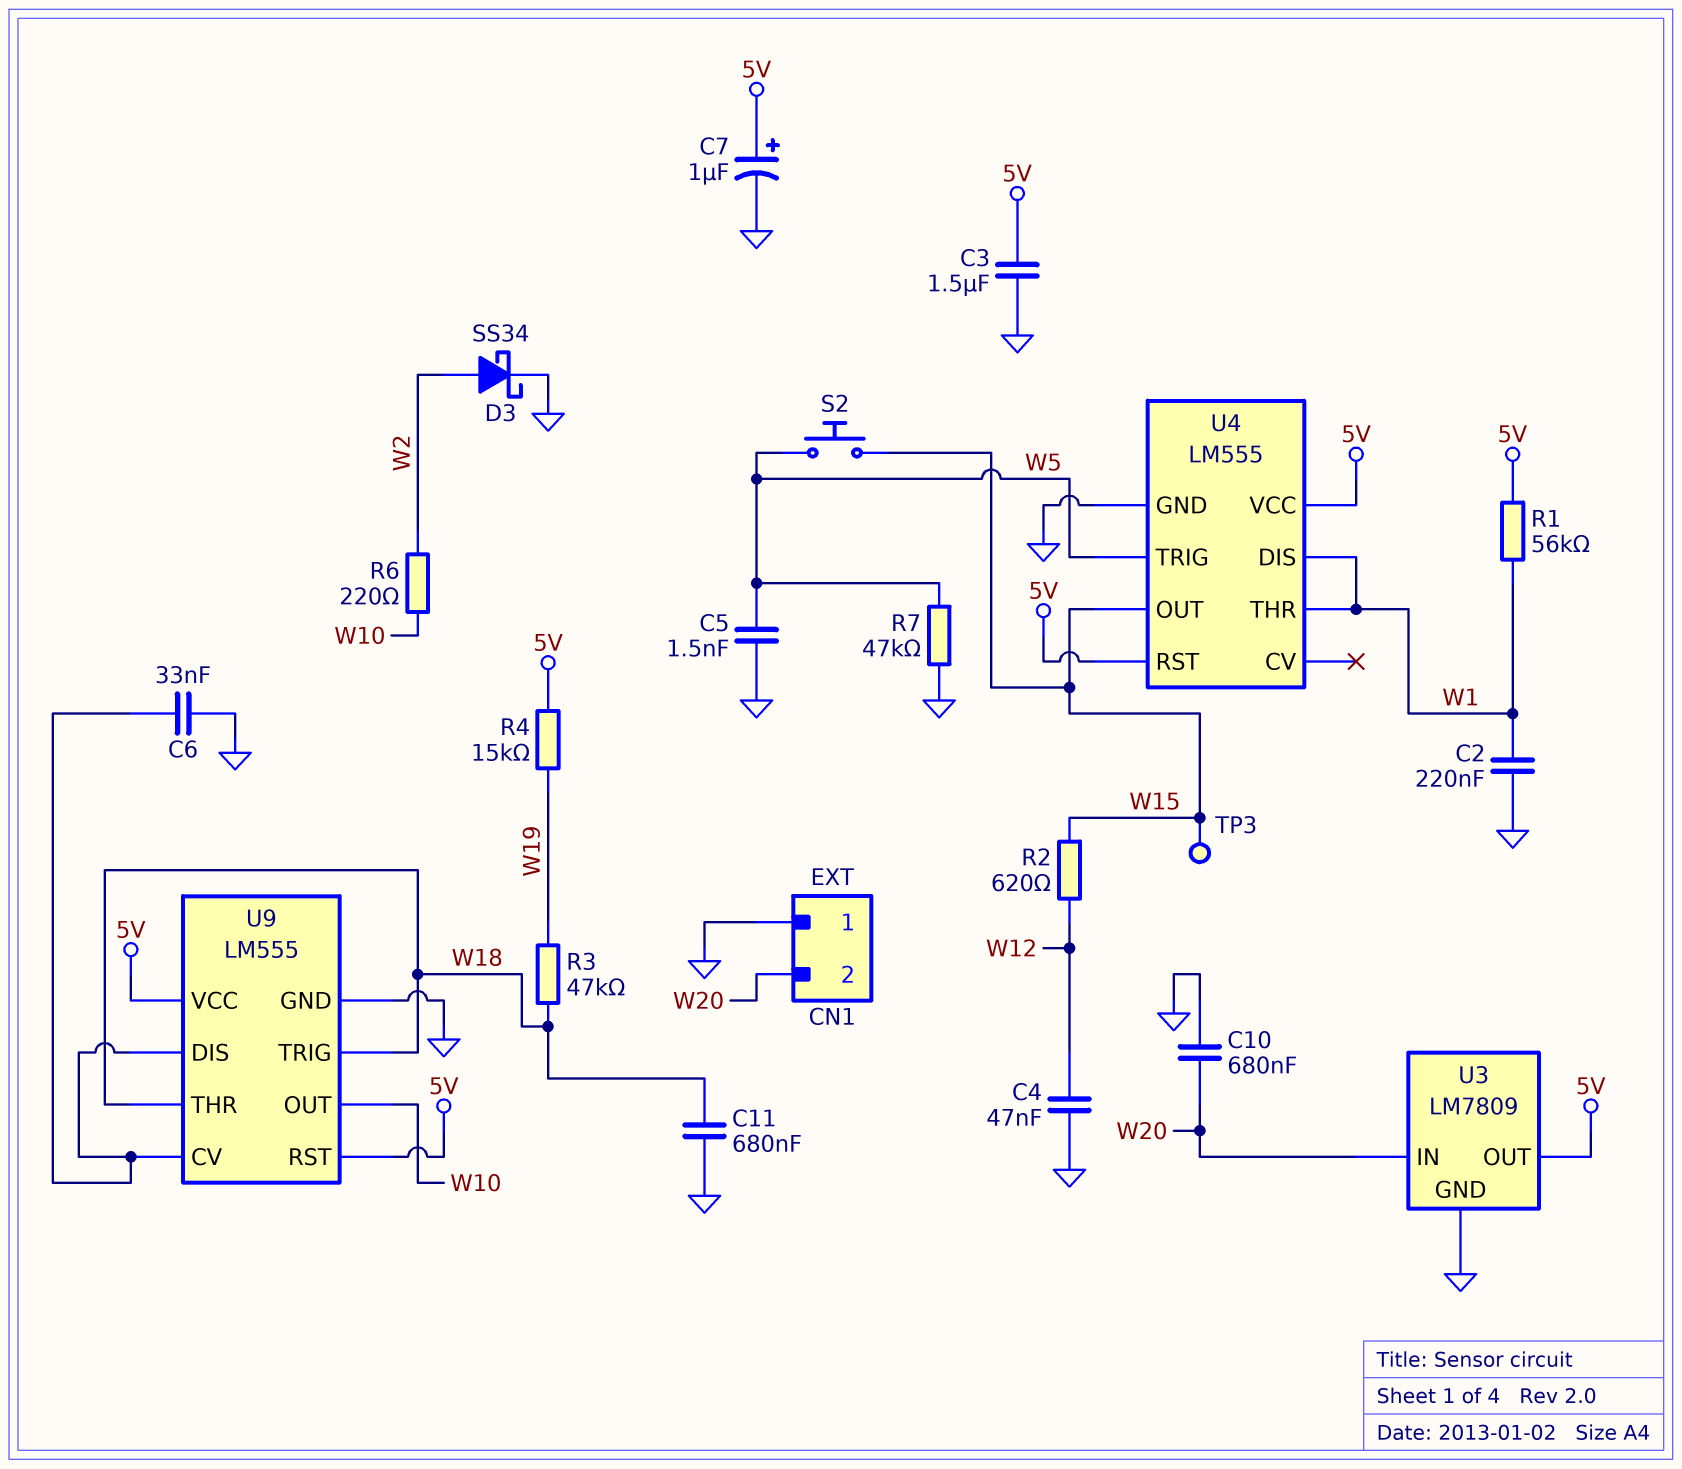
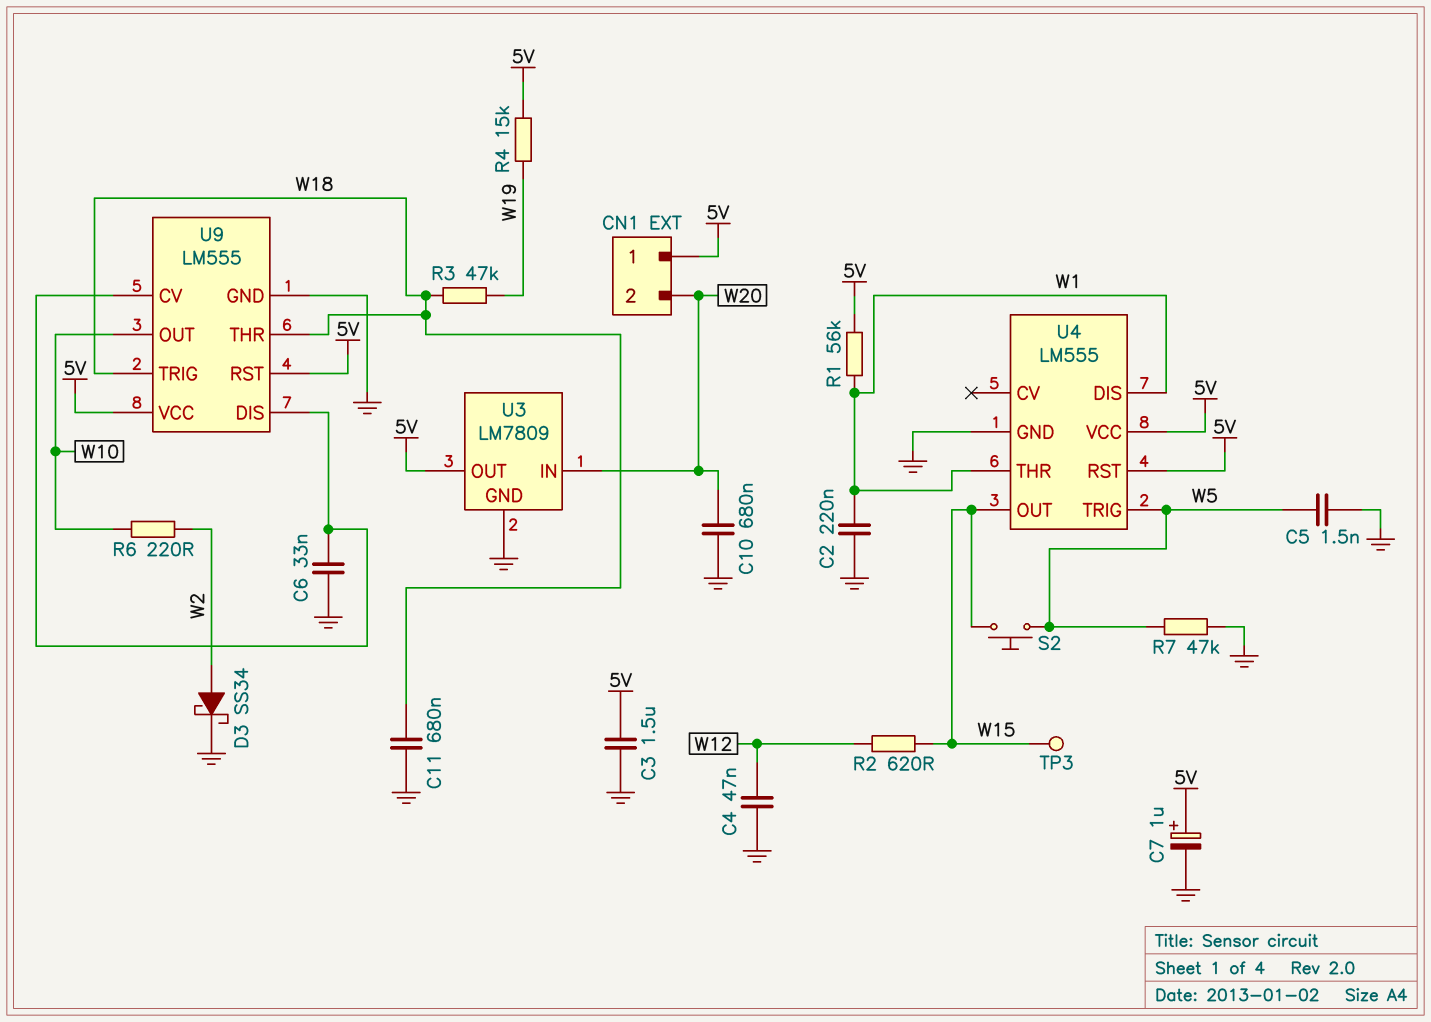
CN1 pin 1: GND -> 5V

